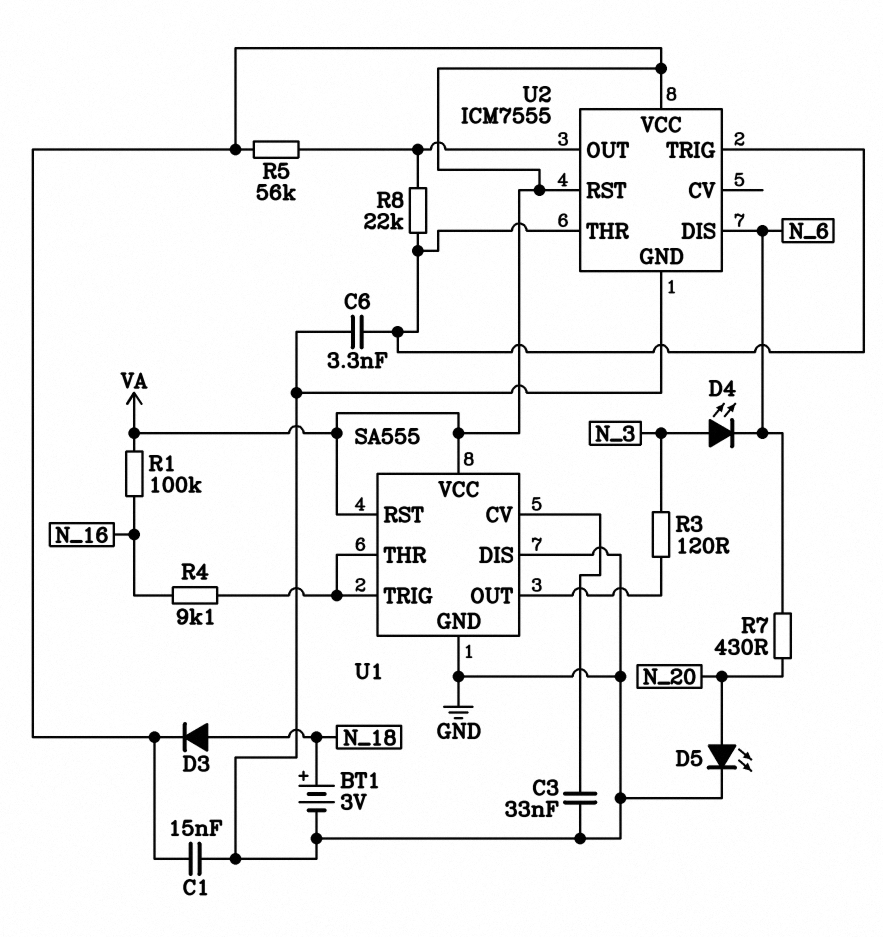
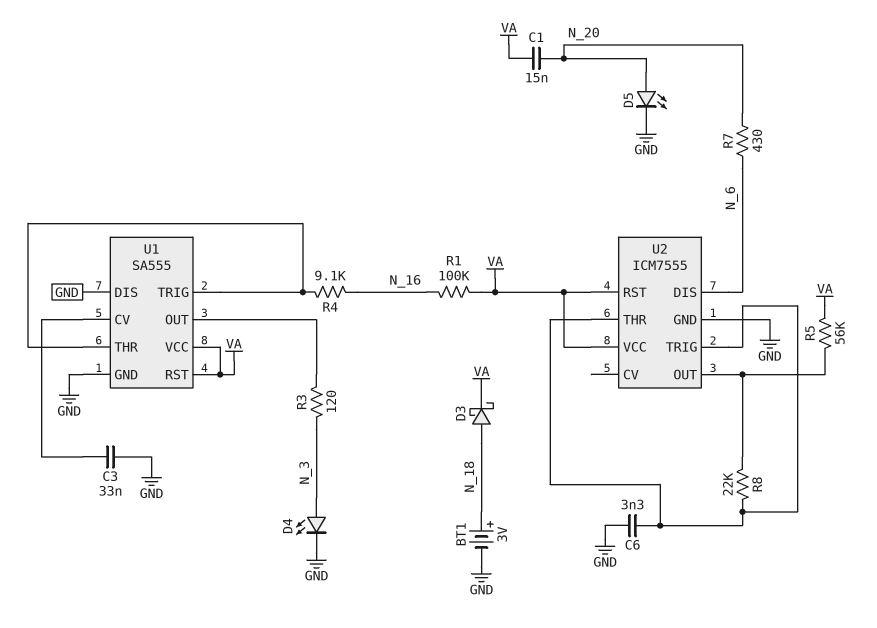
C1: 15nF (GND, VA) -> 15nF (N_20, VA)
D3: diode (A N_18, K VA) -> schottky (A N_18, K VA)
D4: LED (A N_3, K N_6) -> LED (A N_3, K GND)

